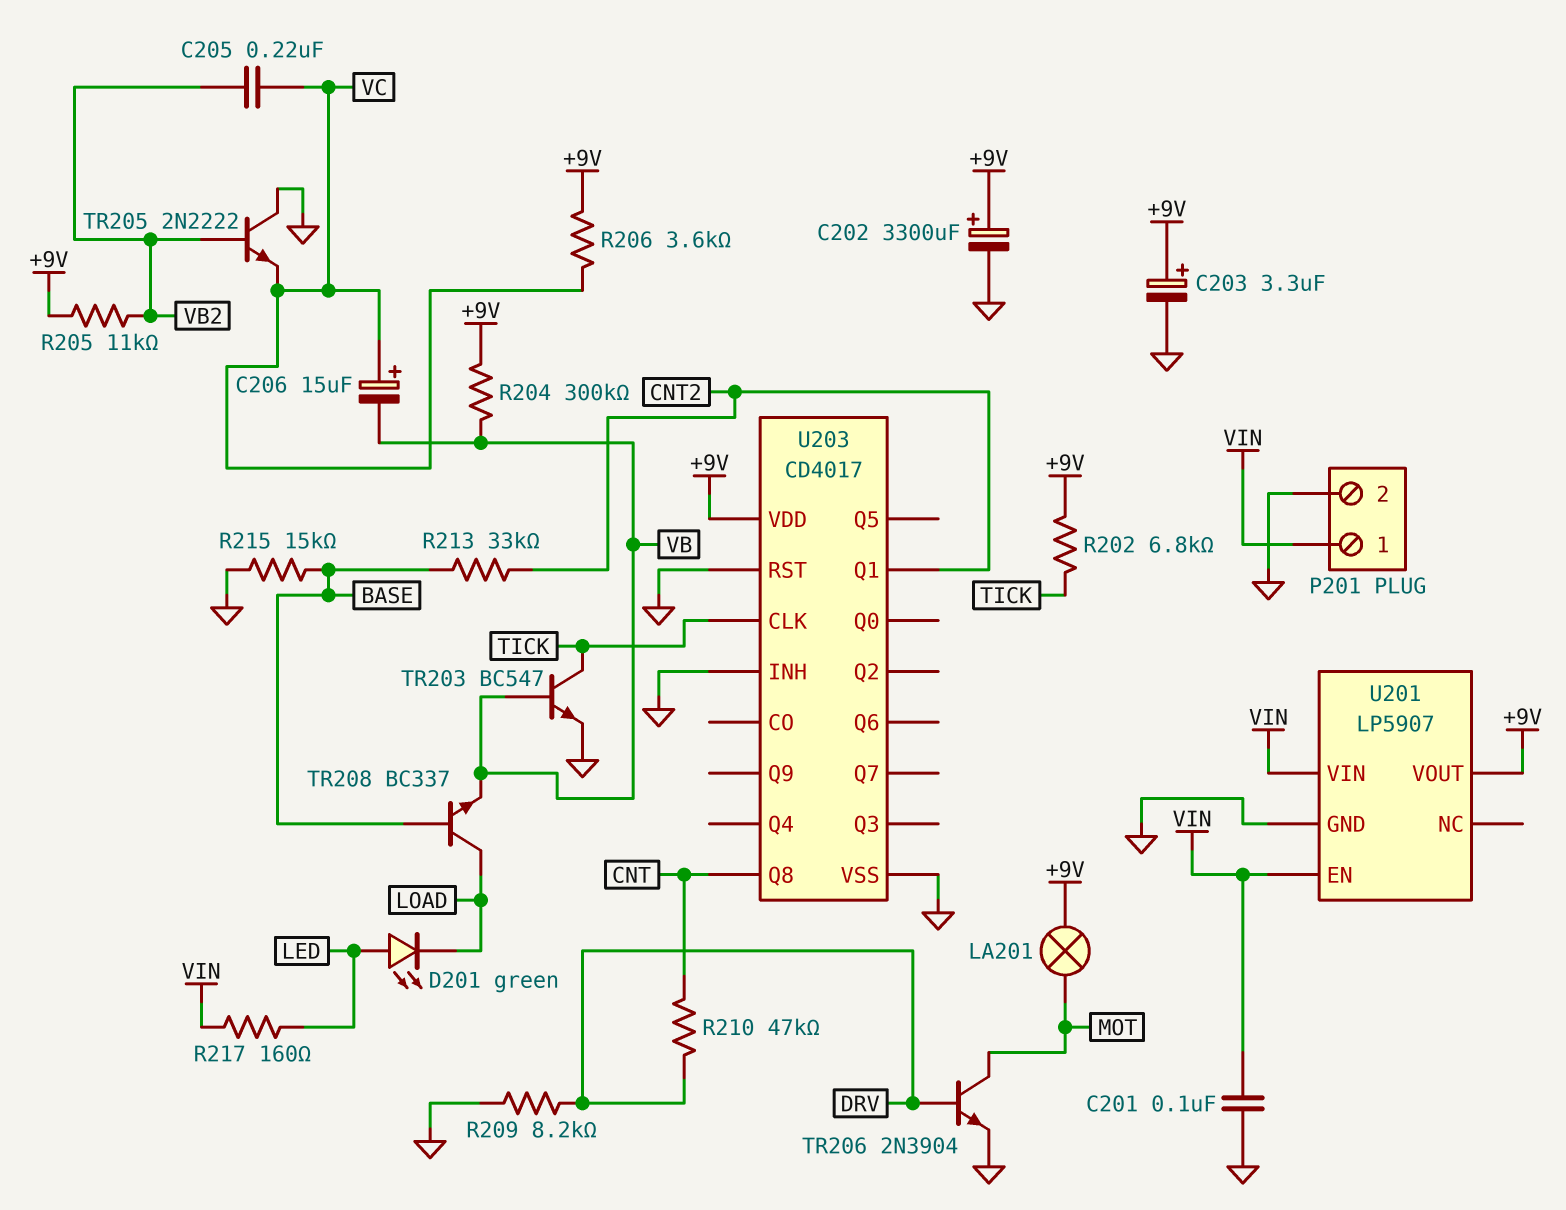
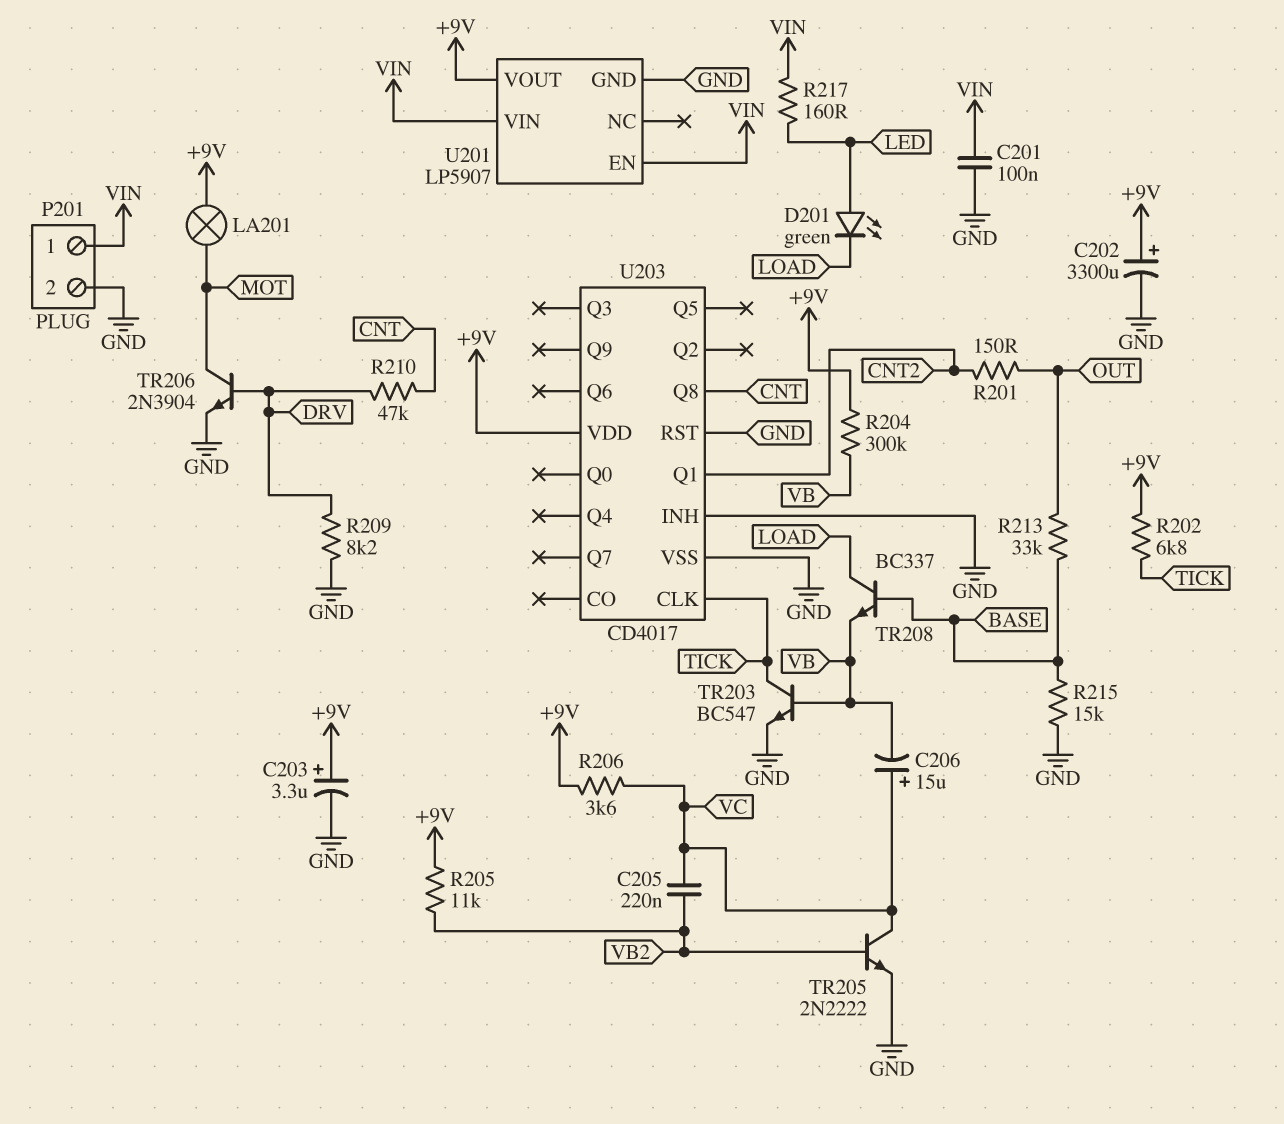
R201: none -> 150 (CNT2, OUT)
R213: 33k (BASE, CNT2) -> 33k (BASE, OUT)
TR205: NPN 2N2222 (B VB2, C GND, E VC) -> NPN 2N2222 (B VB2, C VC, E GND)

